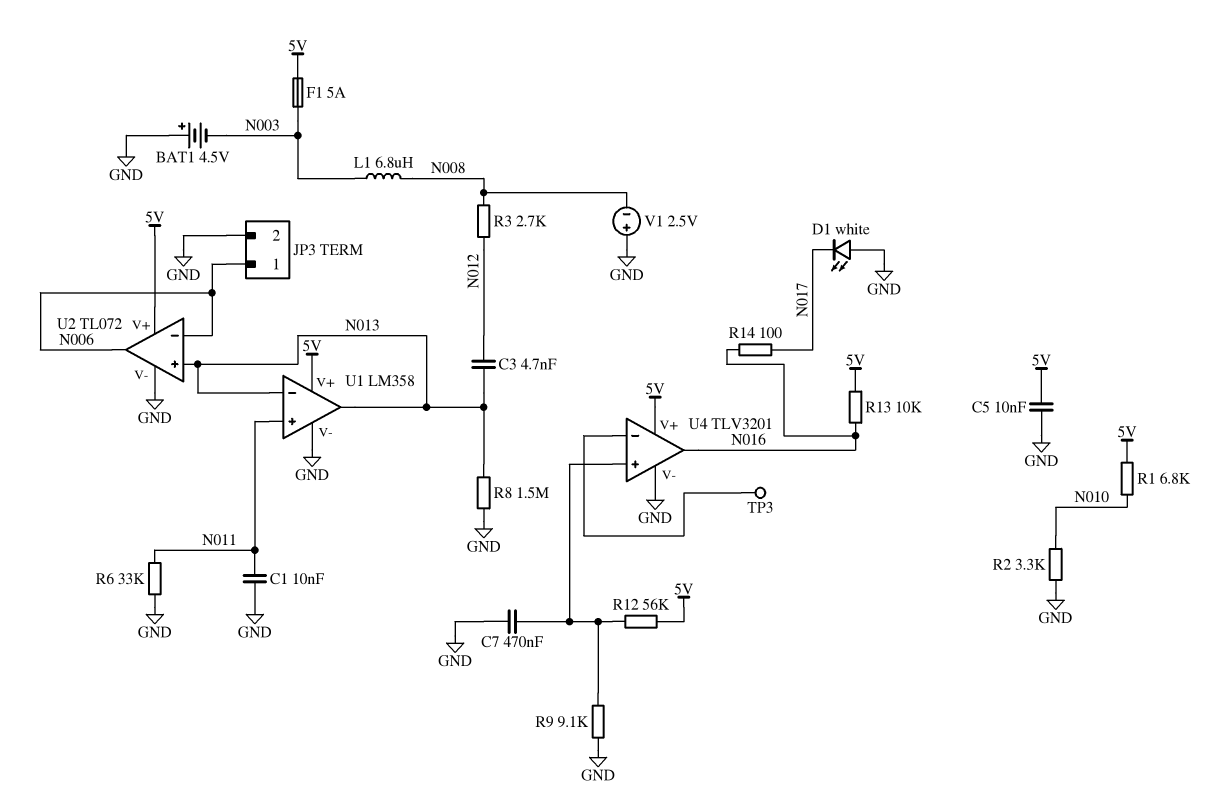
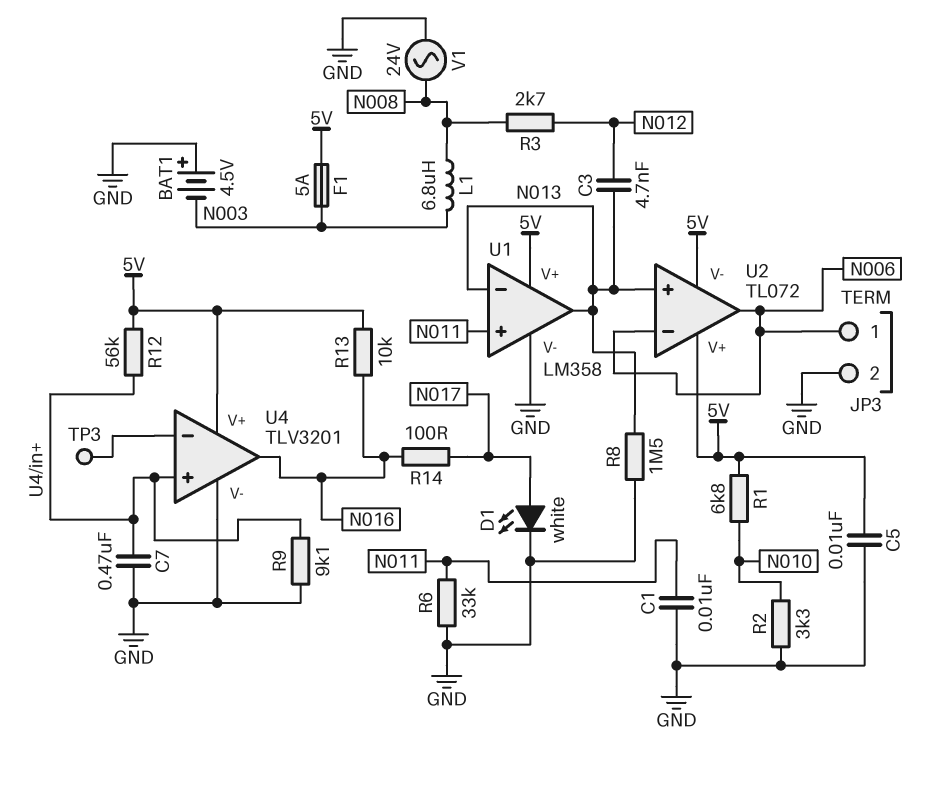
D1: LED white (A GND, K N017) -> LED white (A N017, K GND)
U2 pin V-: GND -> 5V
V1: 2.5V (plus GND, minus N008) -> AC 24V (GND, N008)

